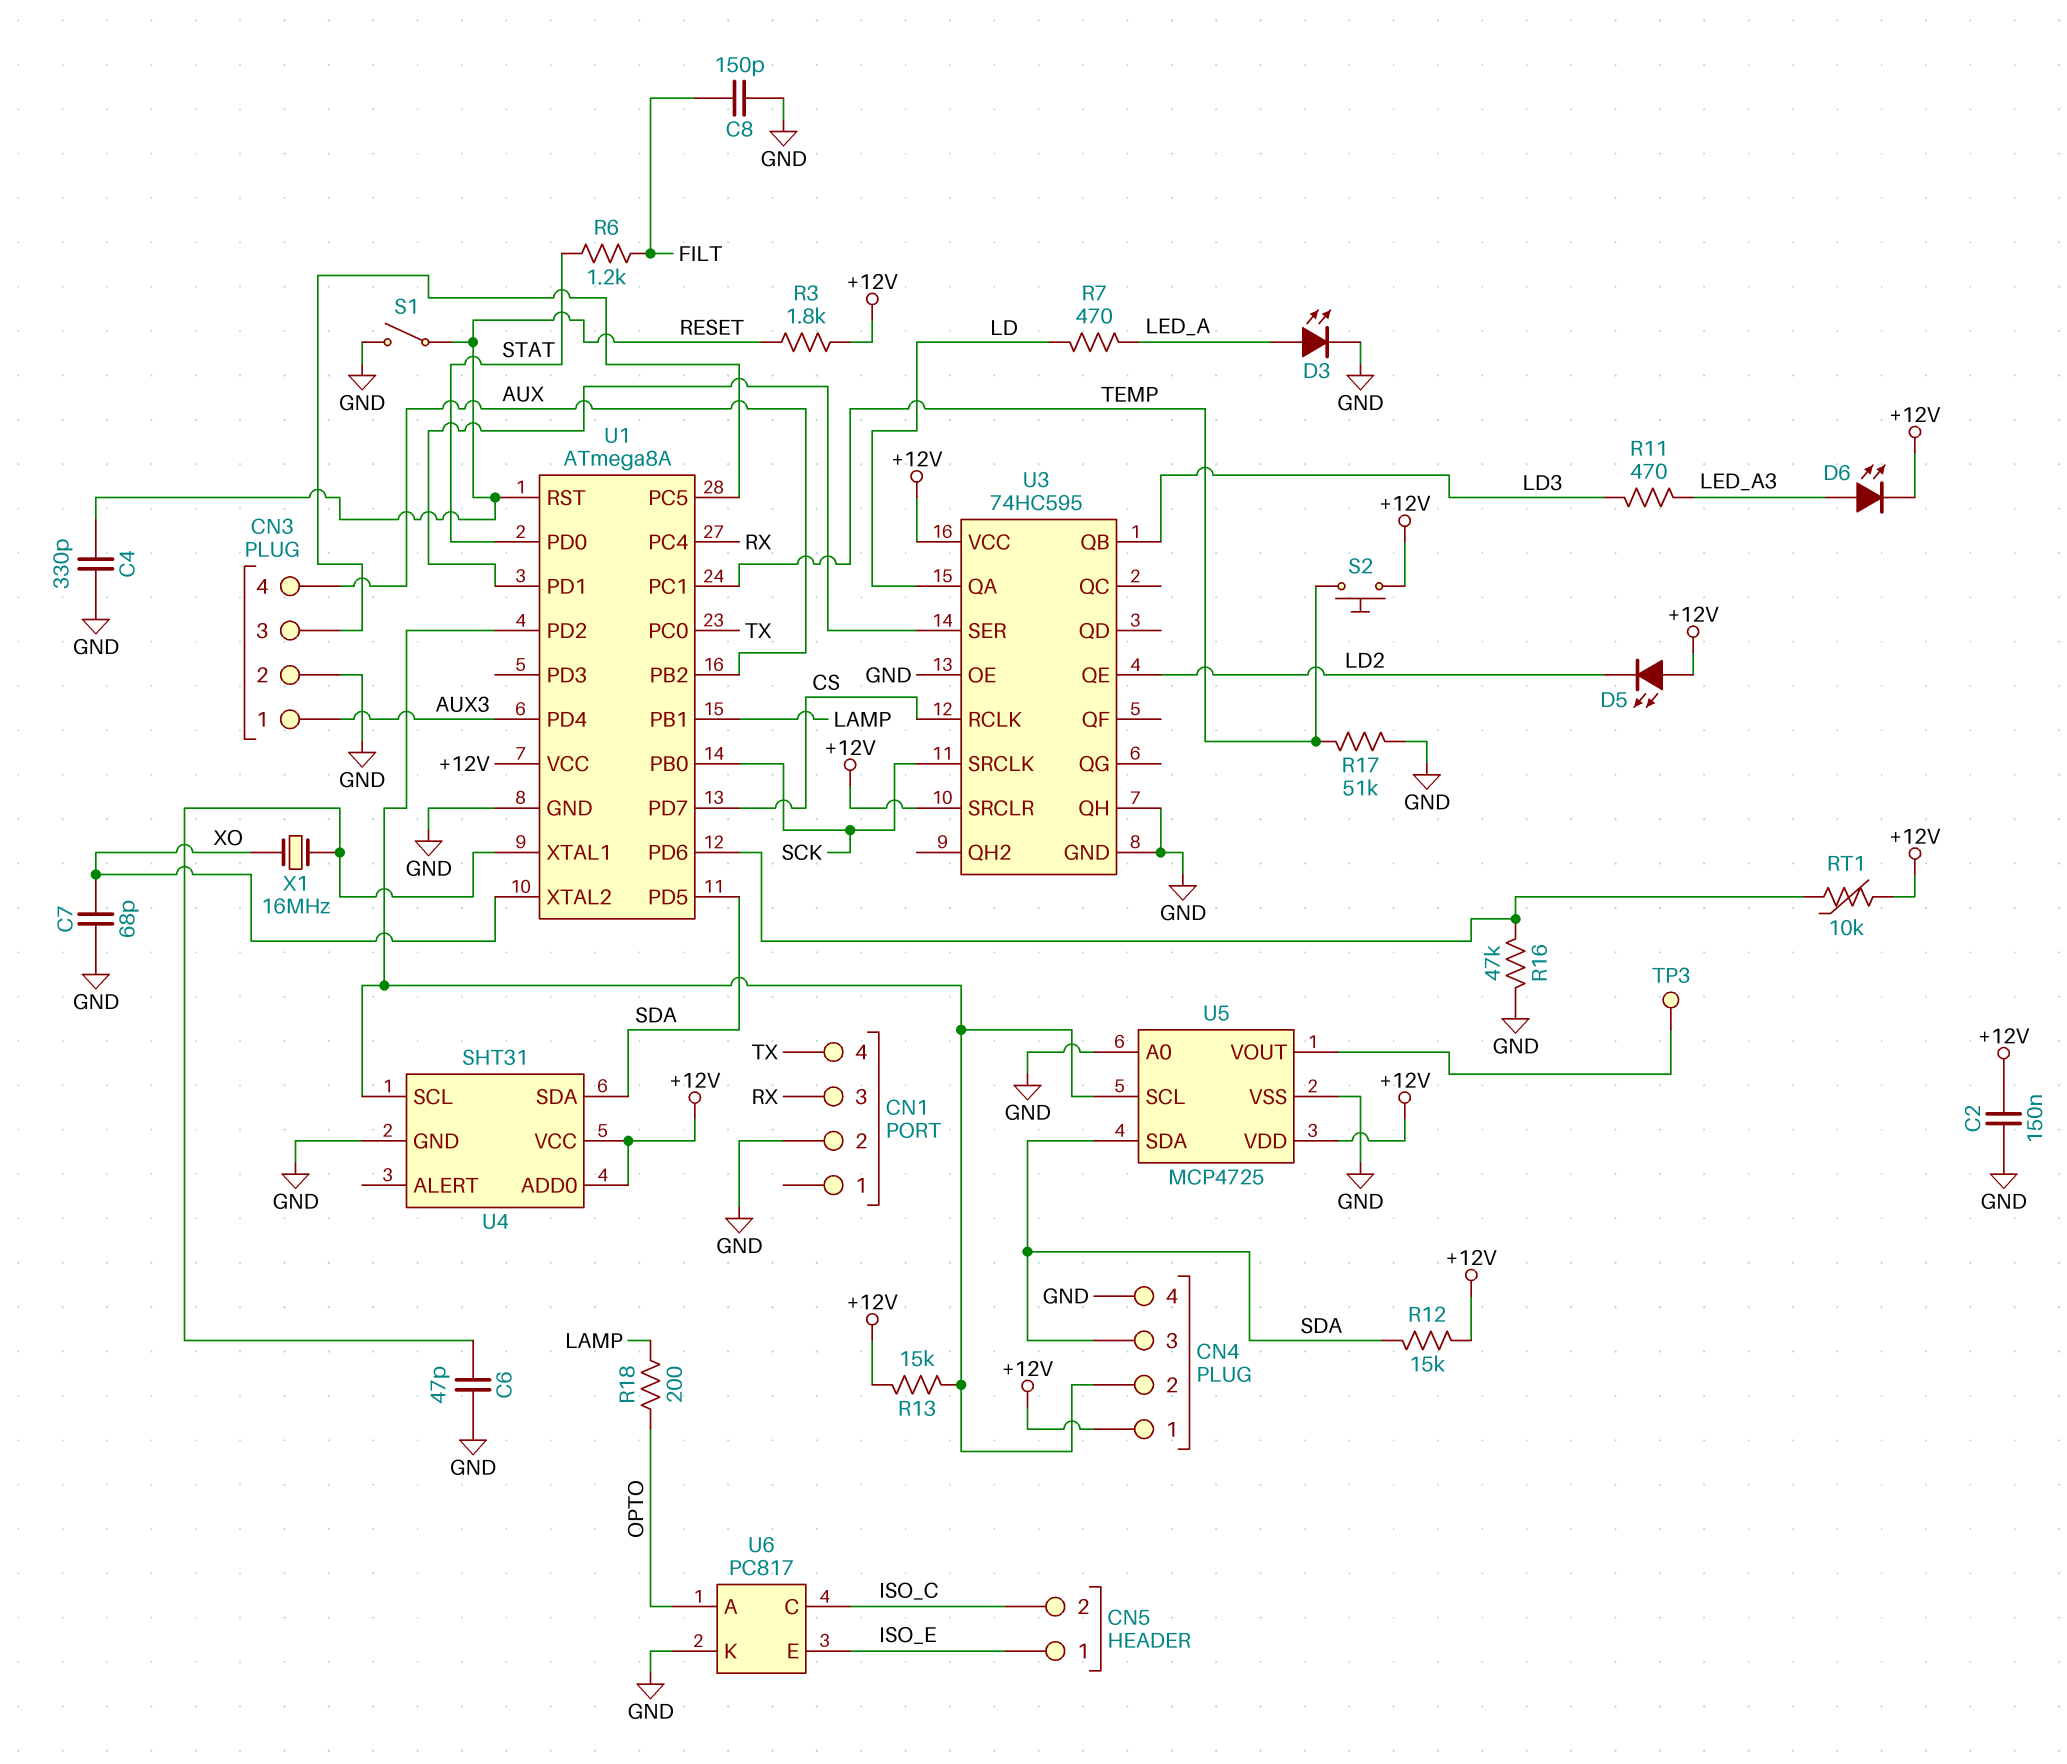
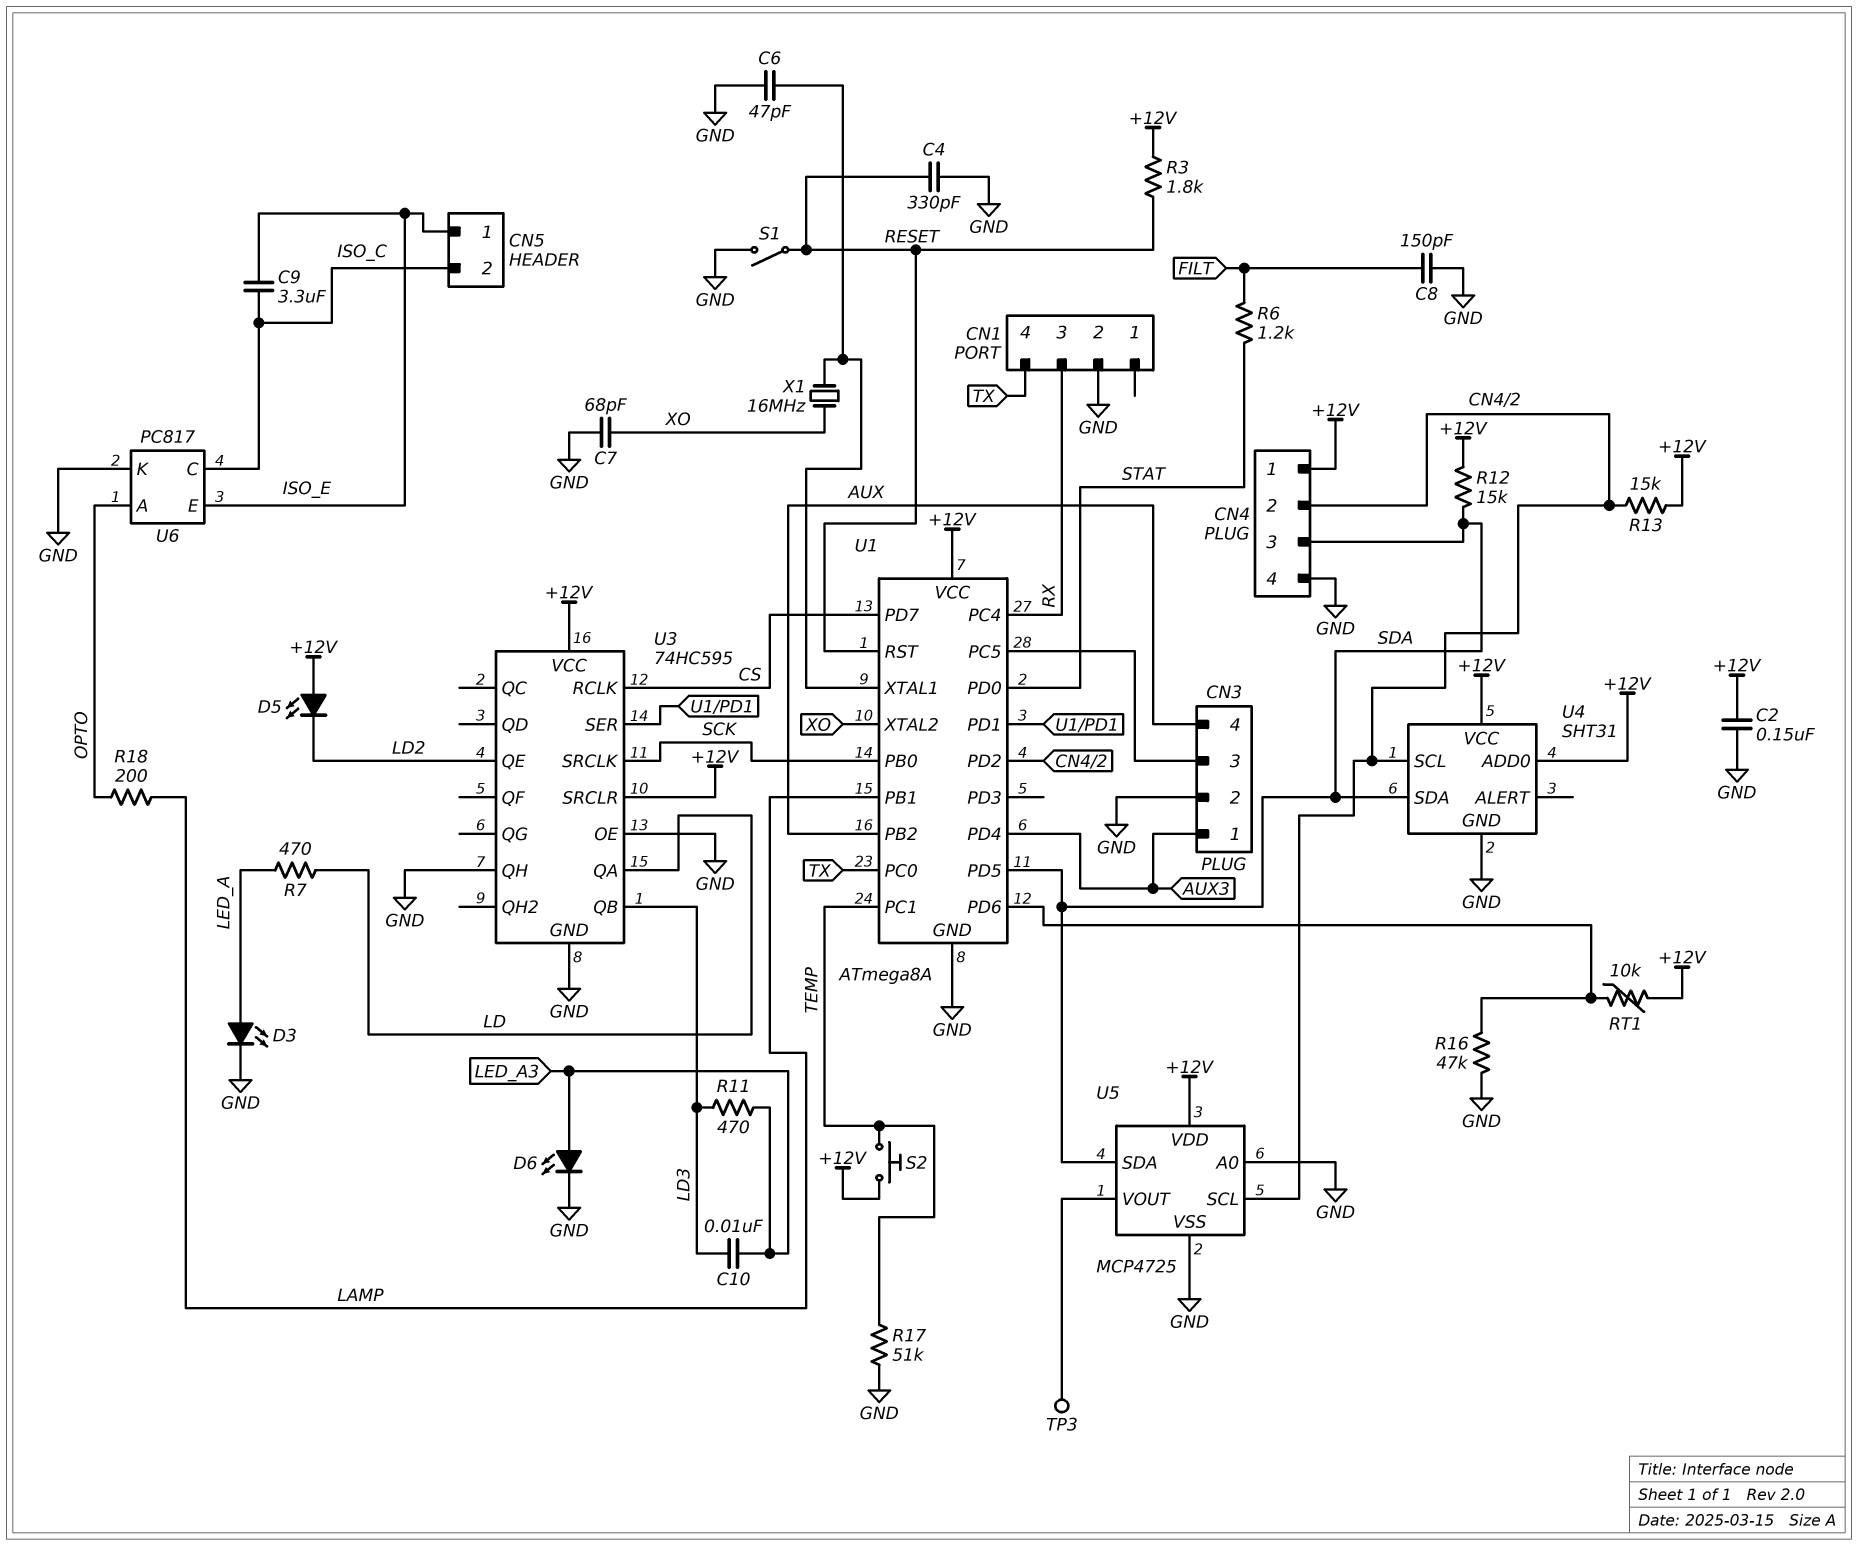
C9: none -> 3.3uF (ISO_C, ISO_E)
C10: none -> 10nF (LD3, LED_A3)
D6: LED (A LED_A3, K +12V) -> LED (A LED_A3, K GND)

